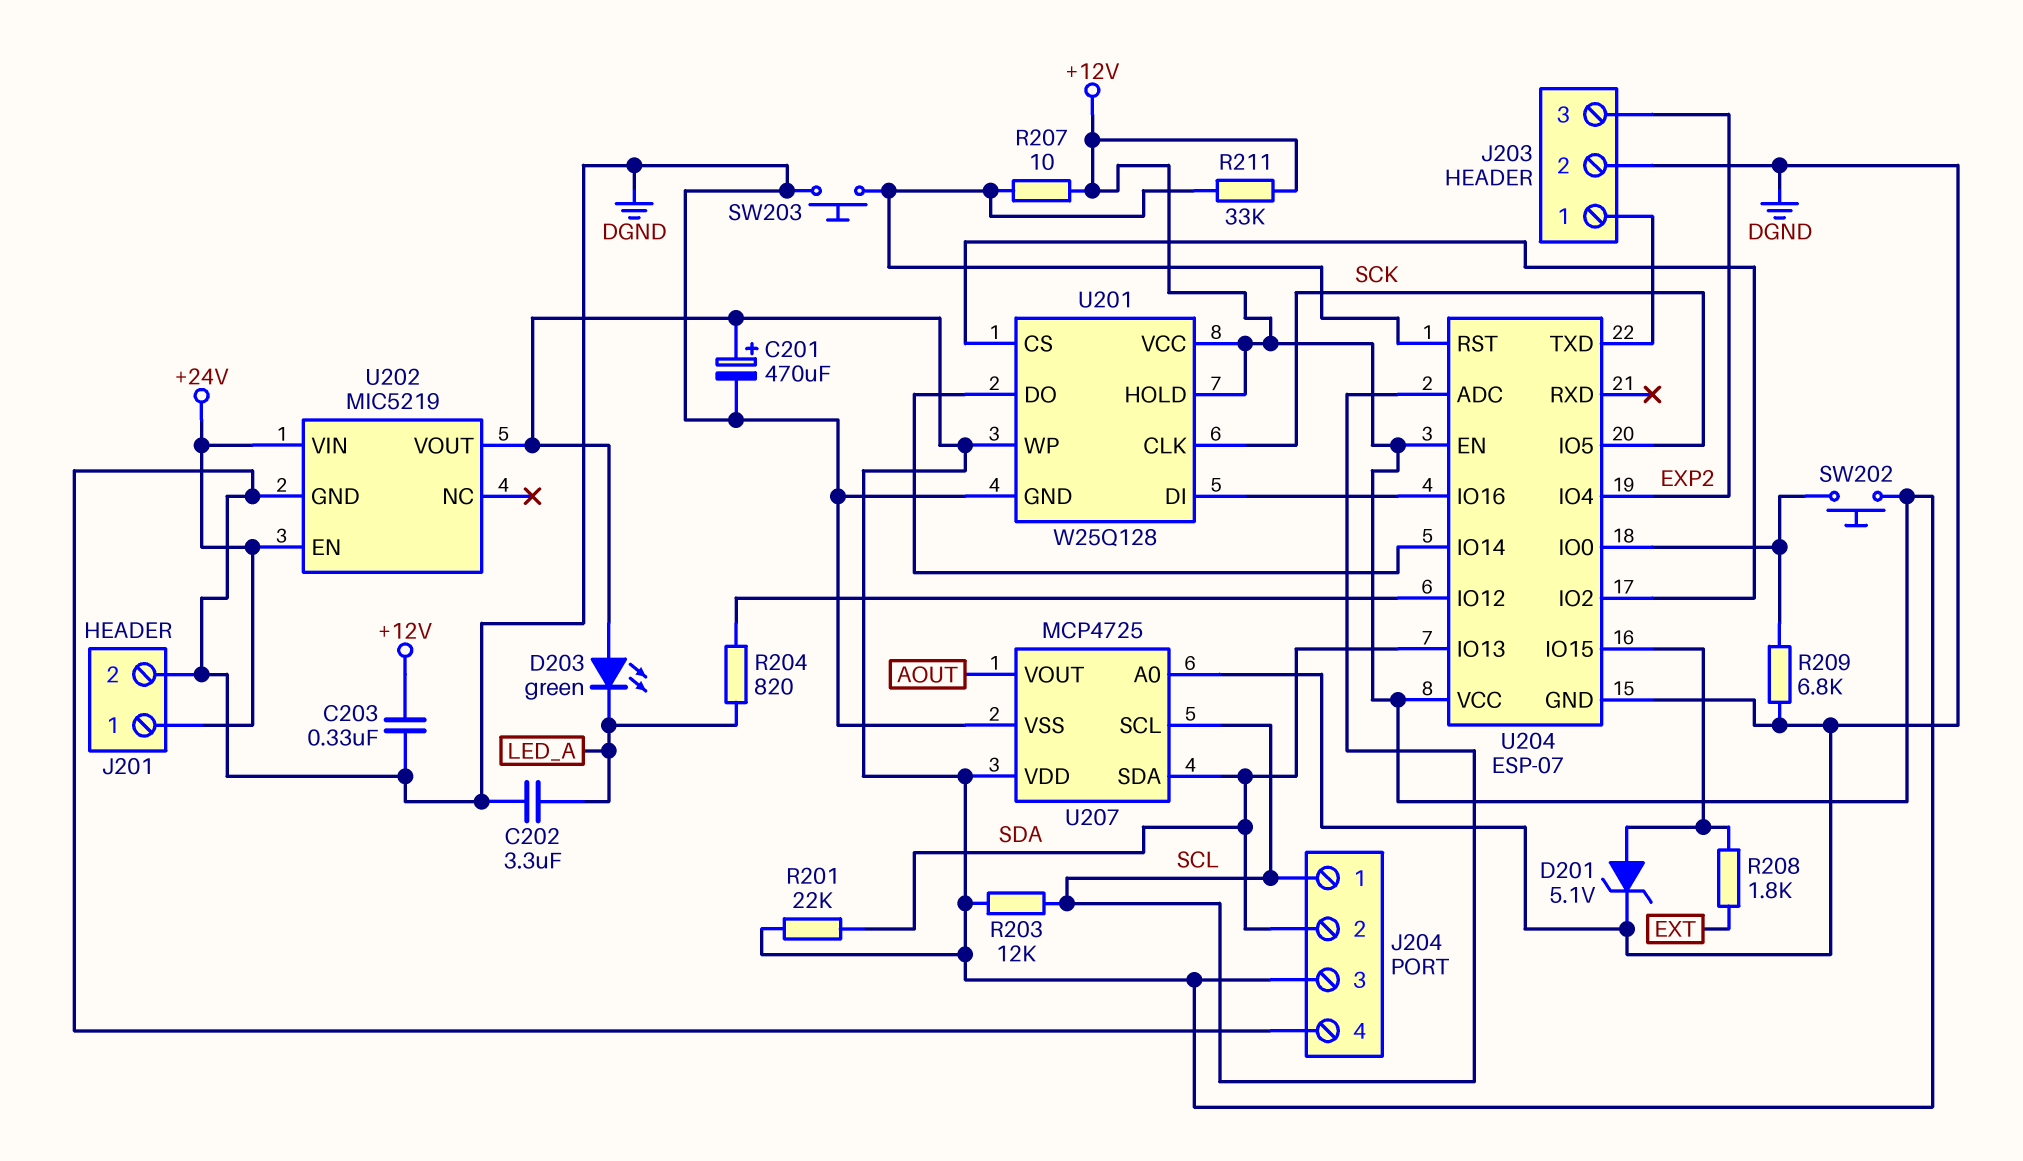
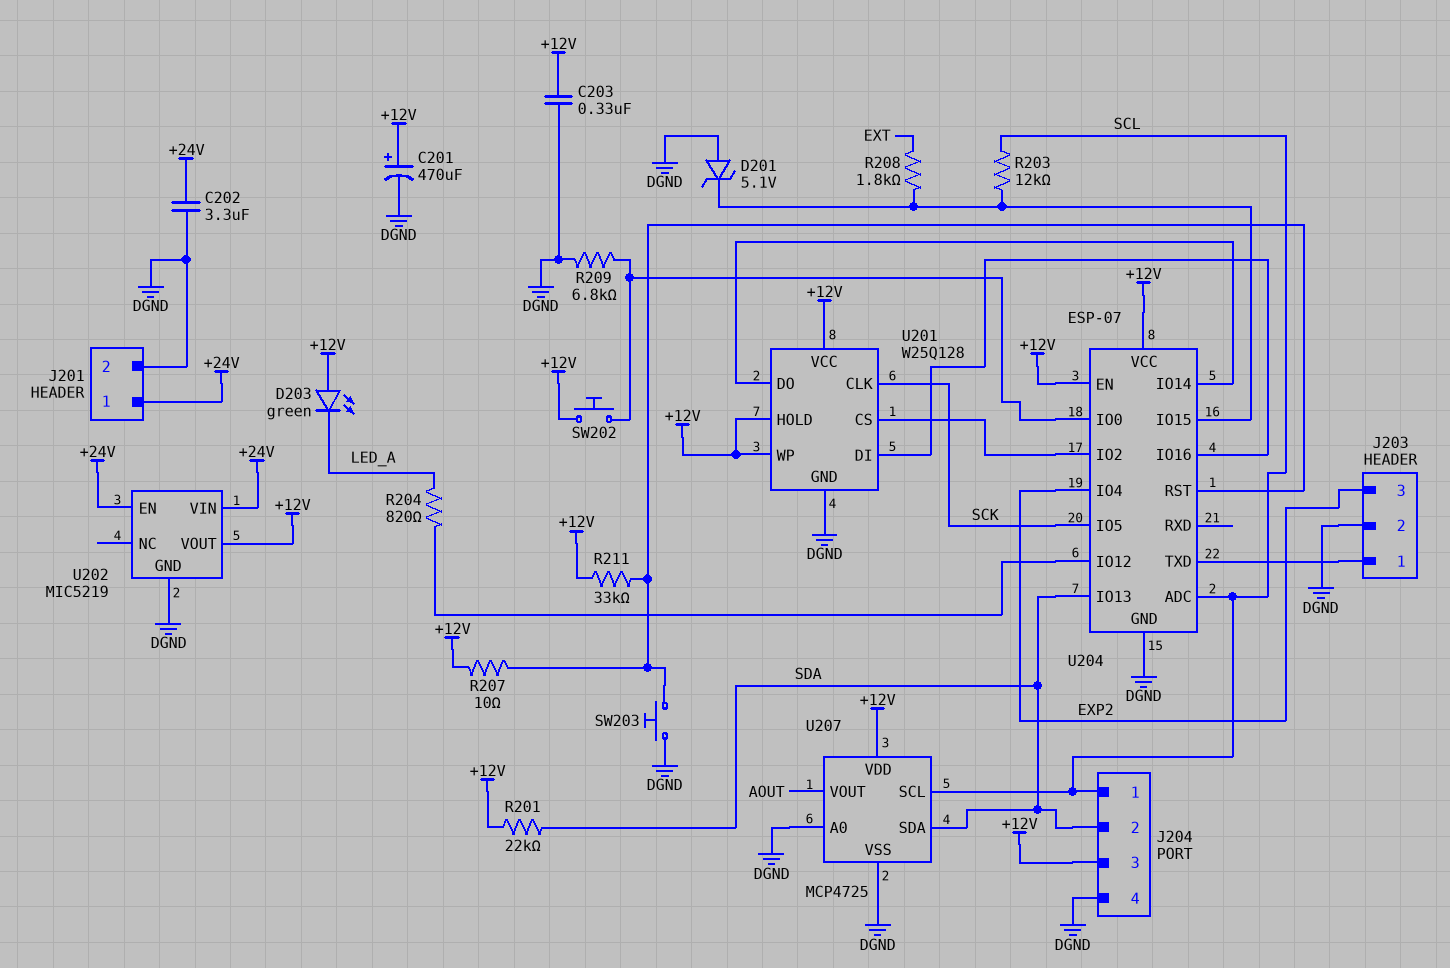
C202: 3.3uF (DGND, LED_A) -> 3.3uF (+24V, DGND)
D201: zener 5.1V (A U204/IO15, K DGND) -> zener 5.1V (A DGND, K U204/IO15)
R203: 12k (+12V, SCL) -> 12k (SCL, U204/IO15)

